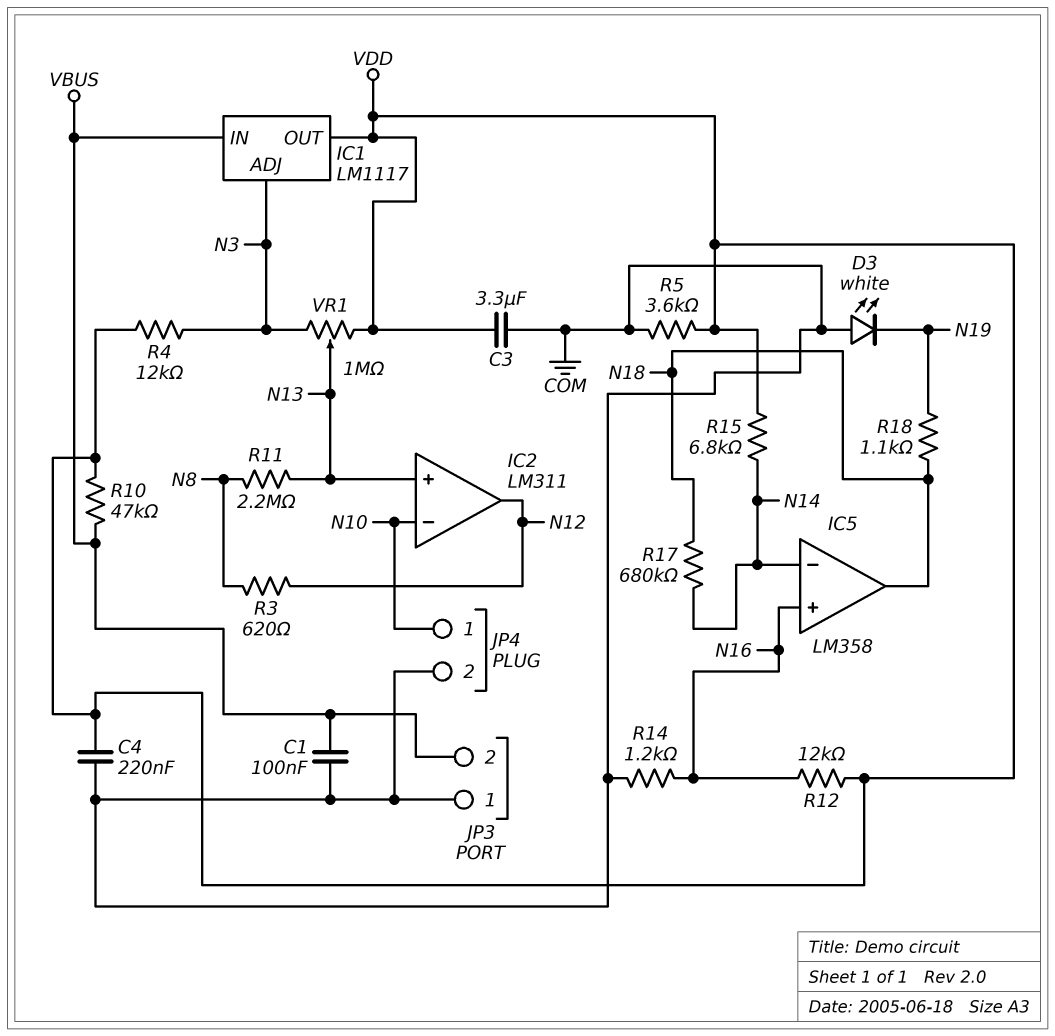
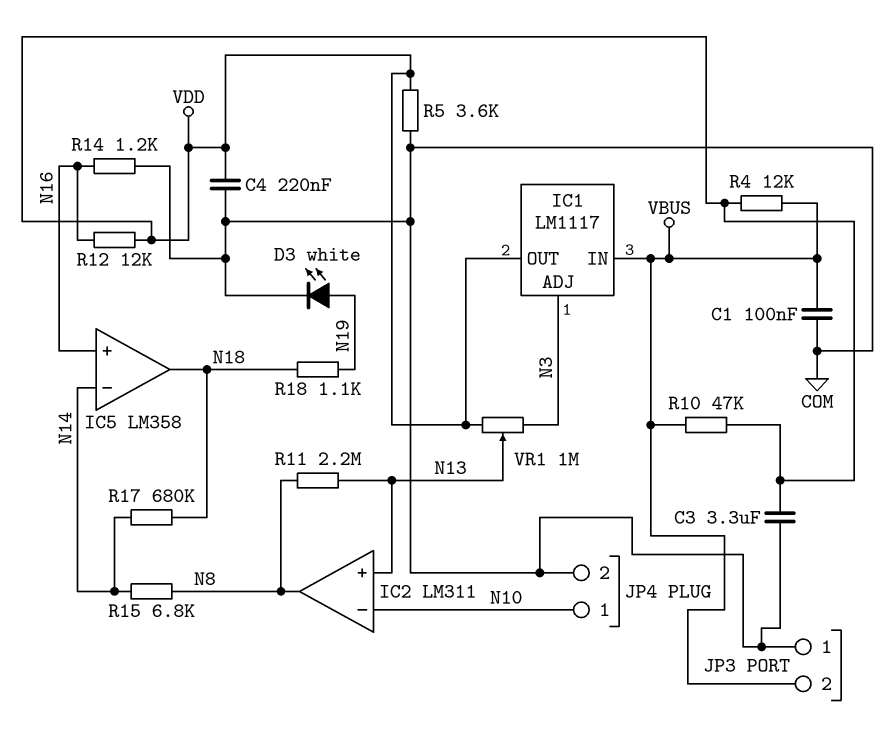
D3: LED white (A COM, K N19) -> LED white (A N19, K COM)
IC2 pin out: N12 -> N8
R3: 620 (N8, N12) -> none
R4: 12k (N3, VDD) -> 12k (VBUS, VDD)
R15: 6.8k (N14, VDD) -> 6.8k (N8, N14)

